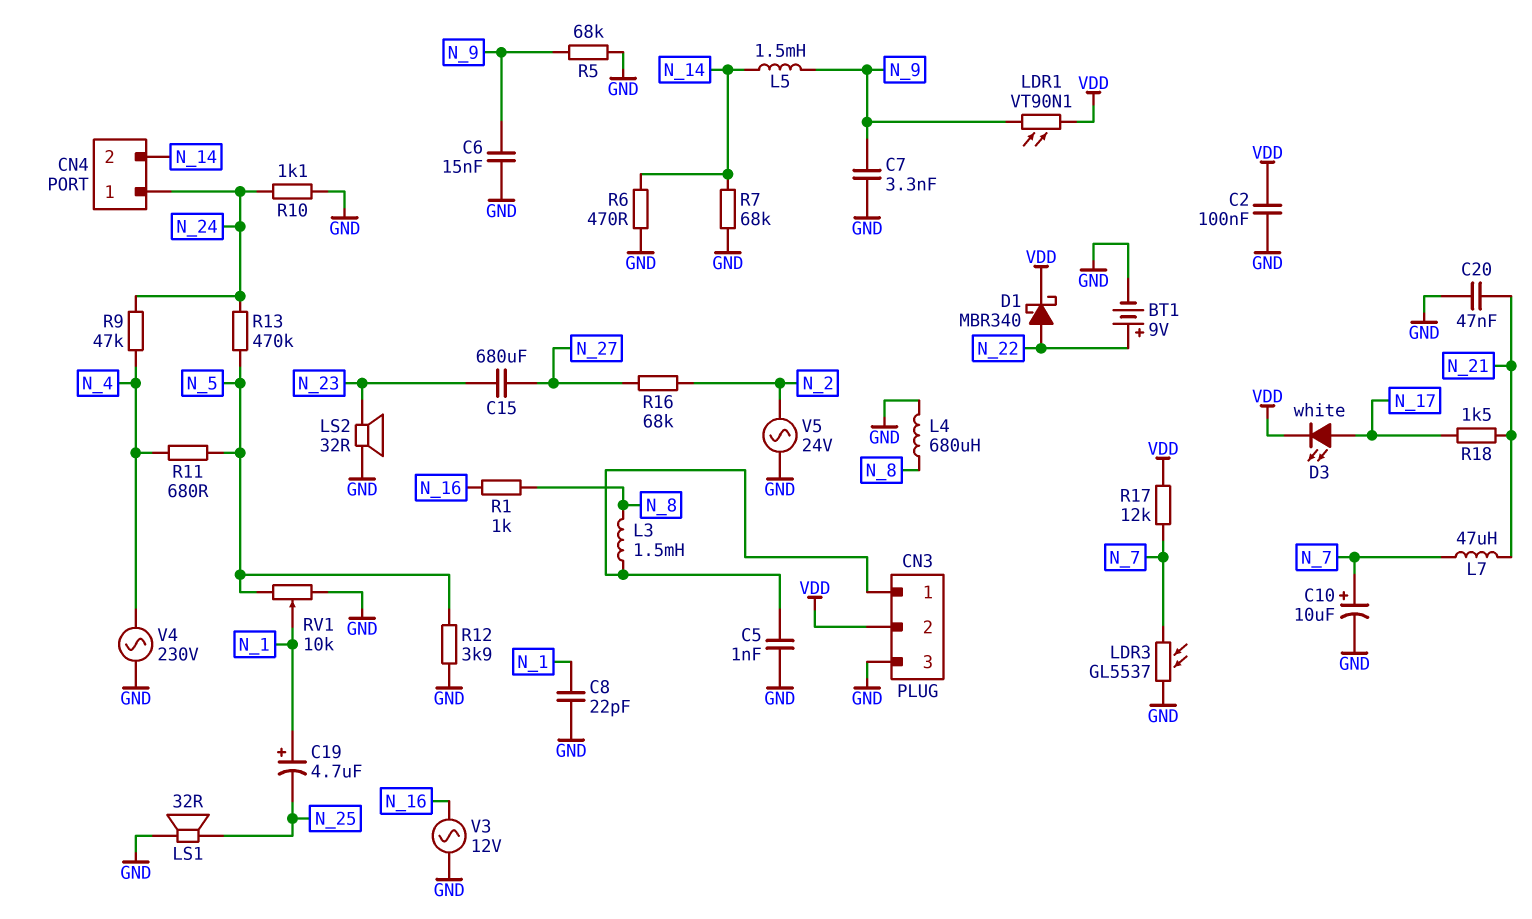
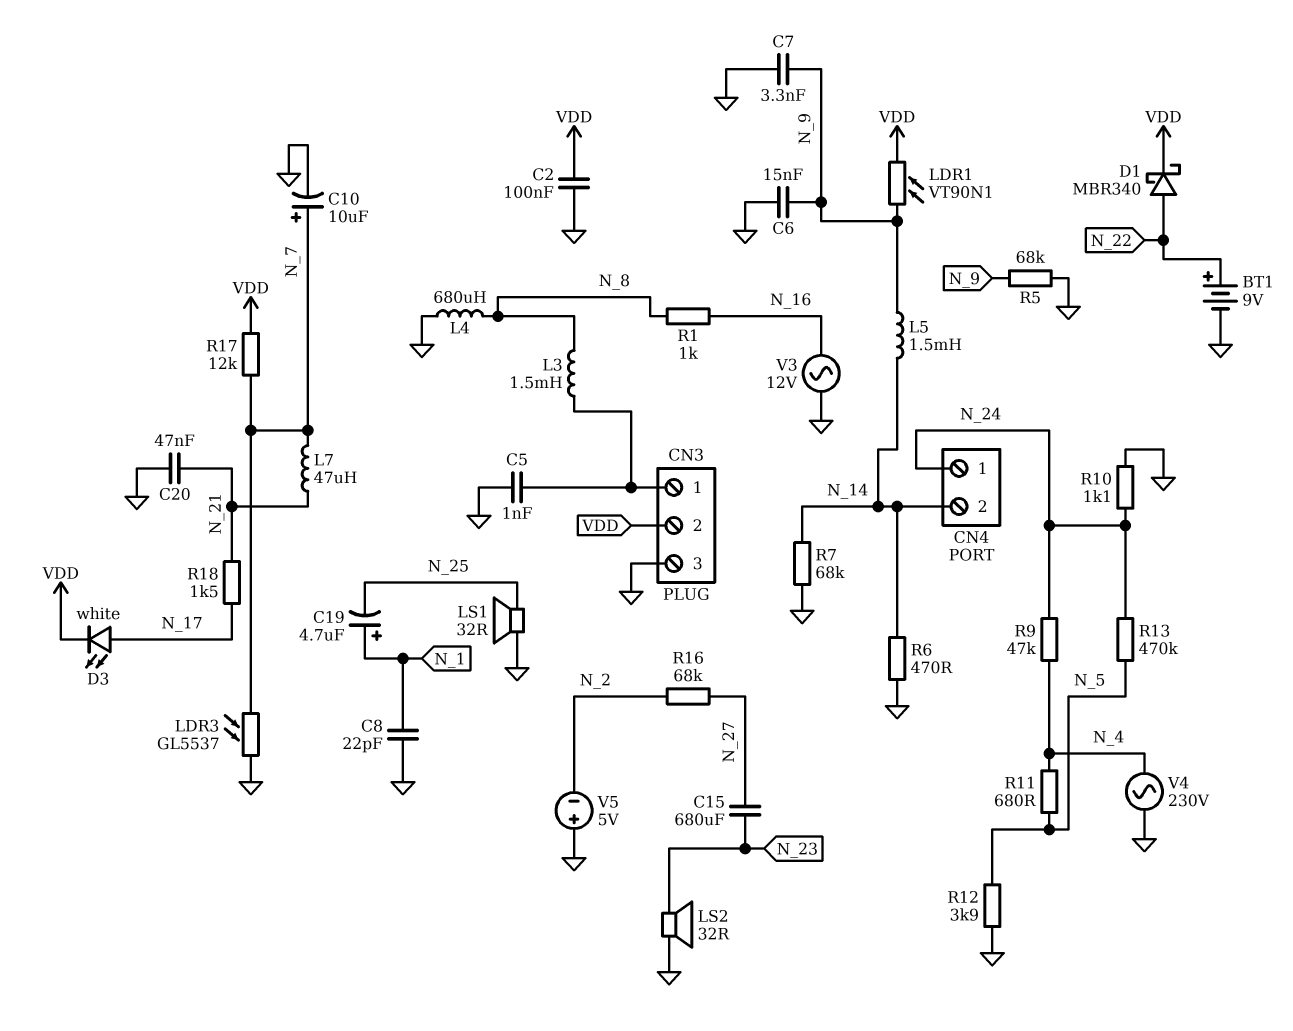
RV1: 10k (GND, N_5, wiper N_1) -> none
V5: AC 24V (GND, N_2) -> 5V (plus GND, minus N_2)

